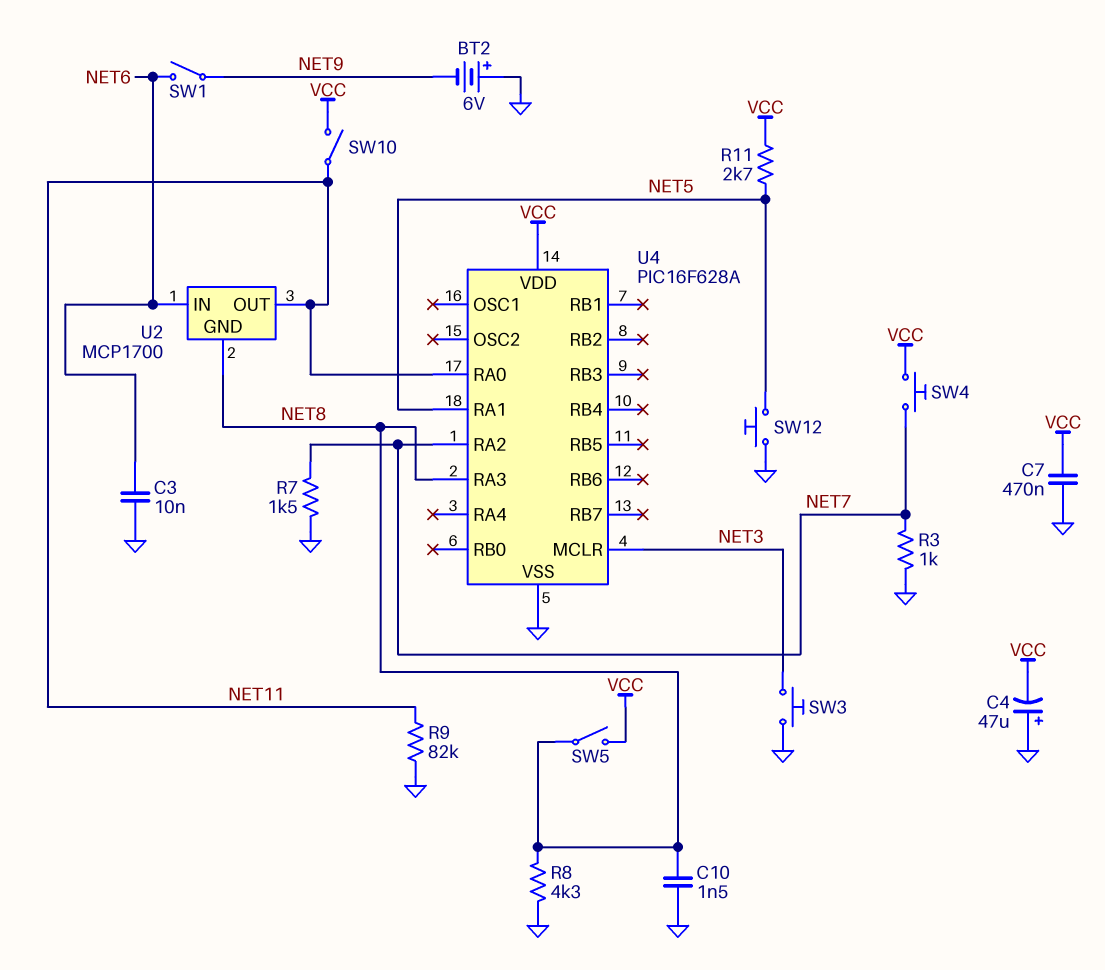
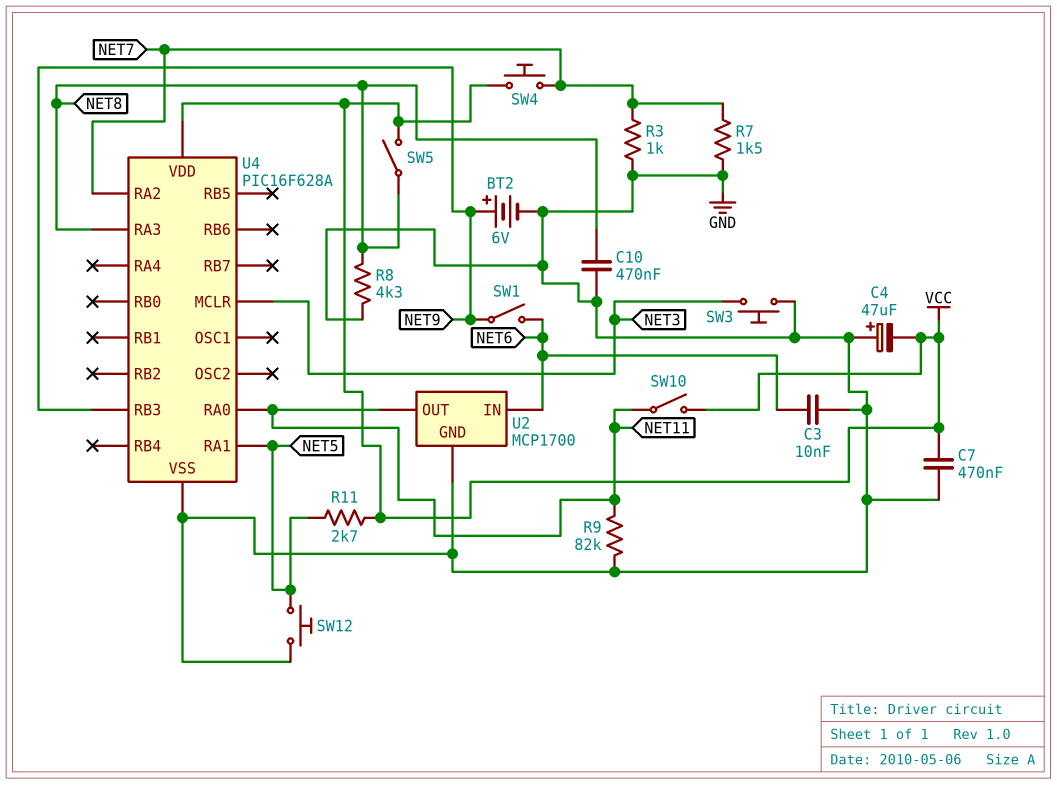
BT2: 6V (plus GND, minus NET9) -> 6V (plus NET9, minus GND)
C10: 1.5nF (GND, NET8) -> 470nF (GND, NET8)
U2 pin GND: NET8 -> GND
U4 pin RB3: none -> NET9

